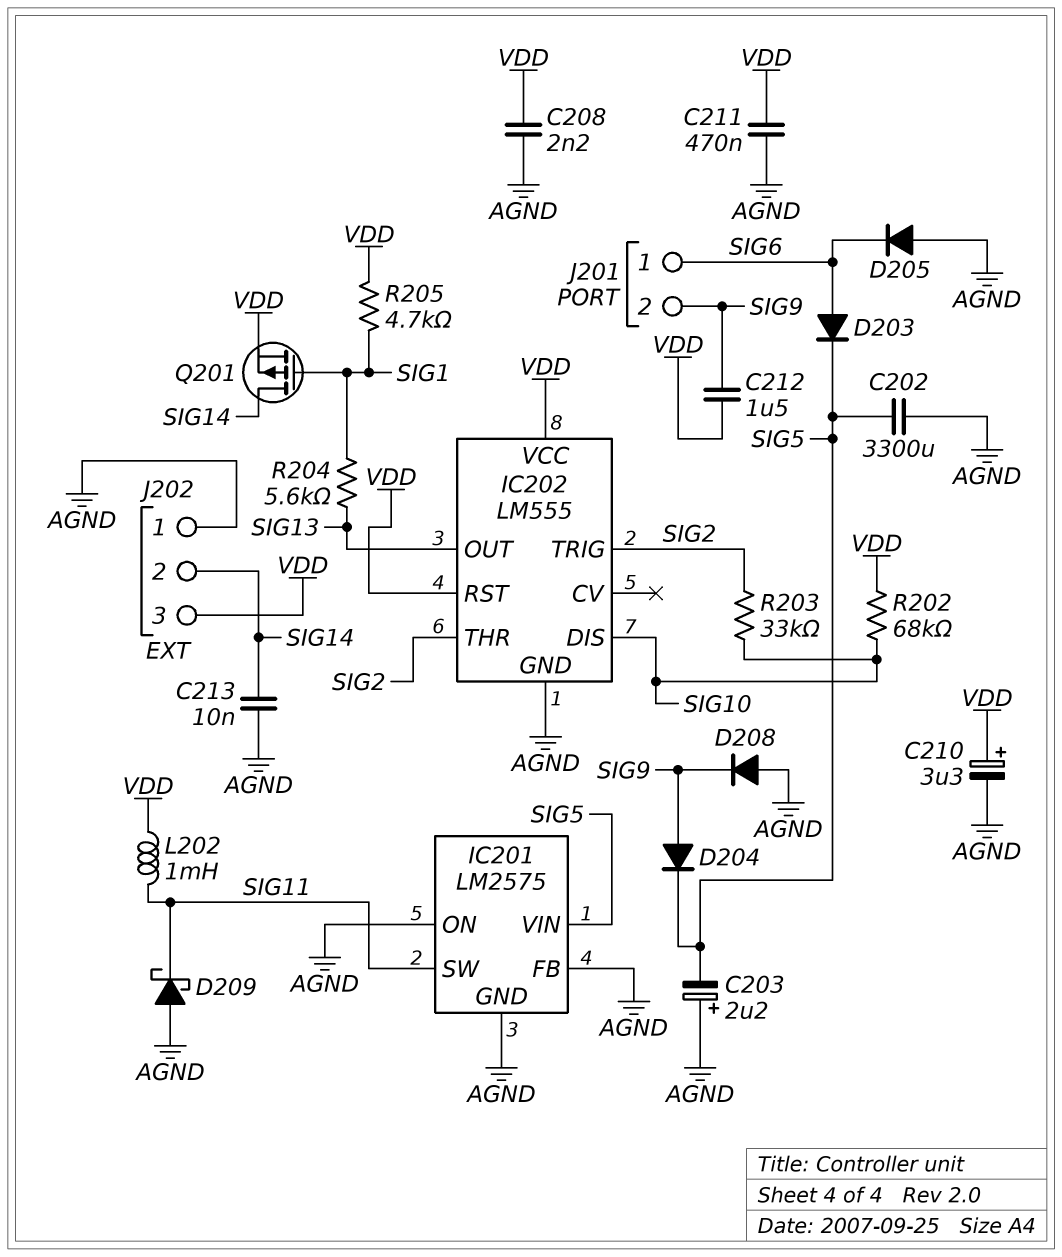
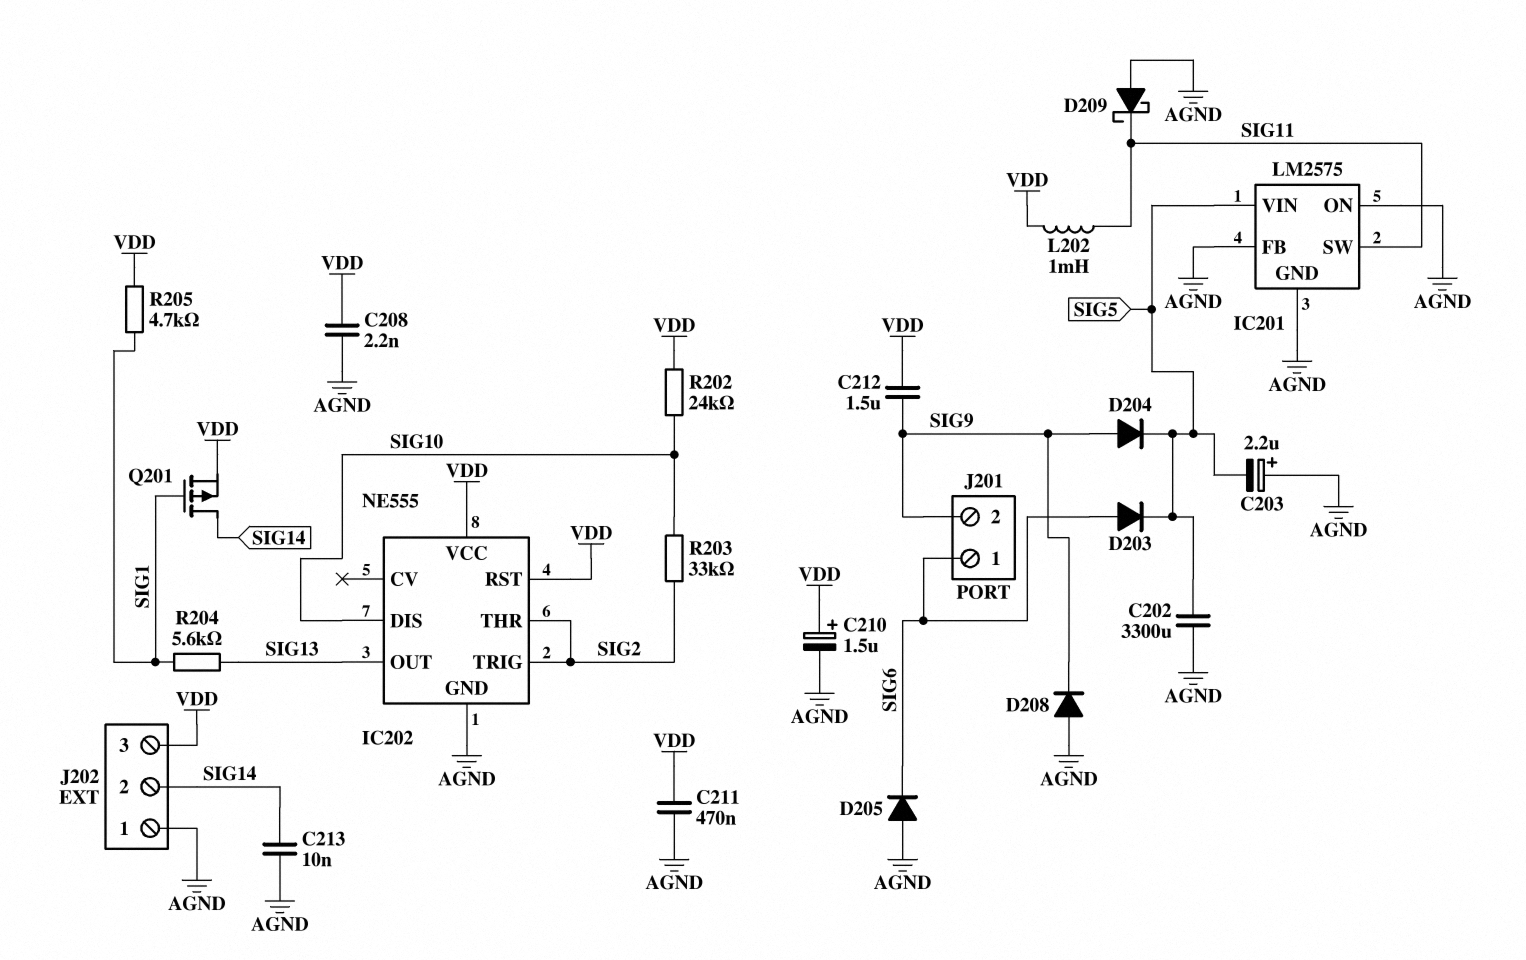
C210: 3.3uF (plus VDD, minus AGND) -> 1.5uF (plus VDD, minus AGND)
IC202: LM555 -> NE555
R202: 68k (SIG10, VDD) -> 24k (SIG10, VDD)

